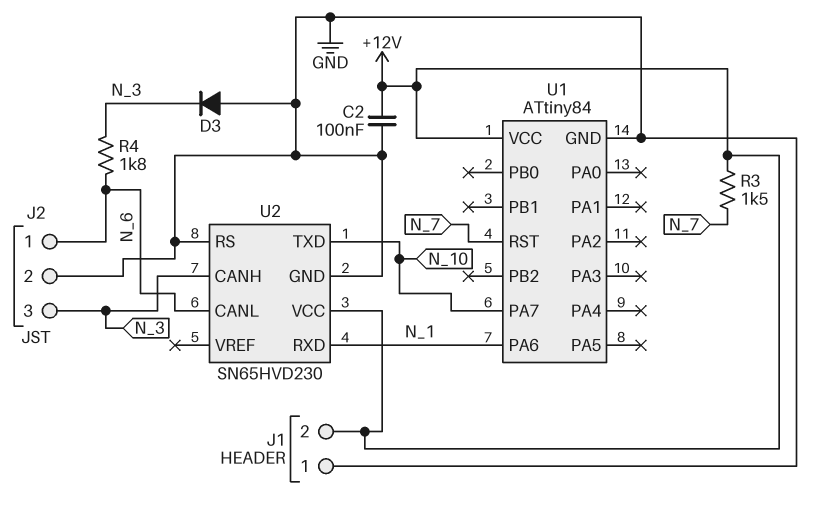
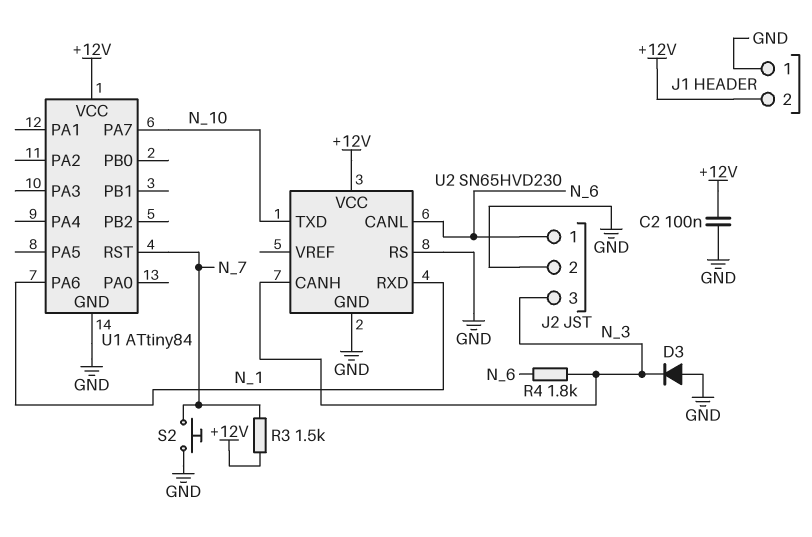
S2: none -> button (GND, N_7)

